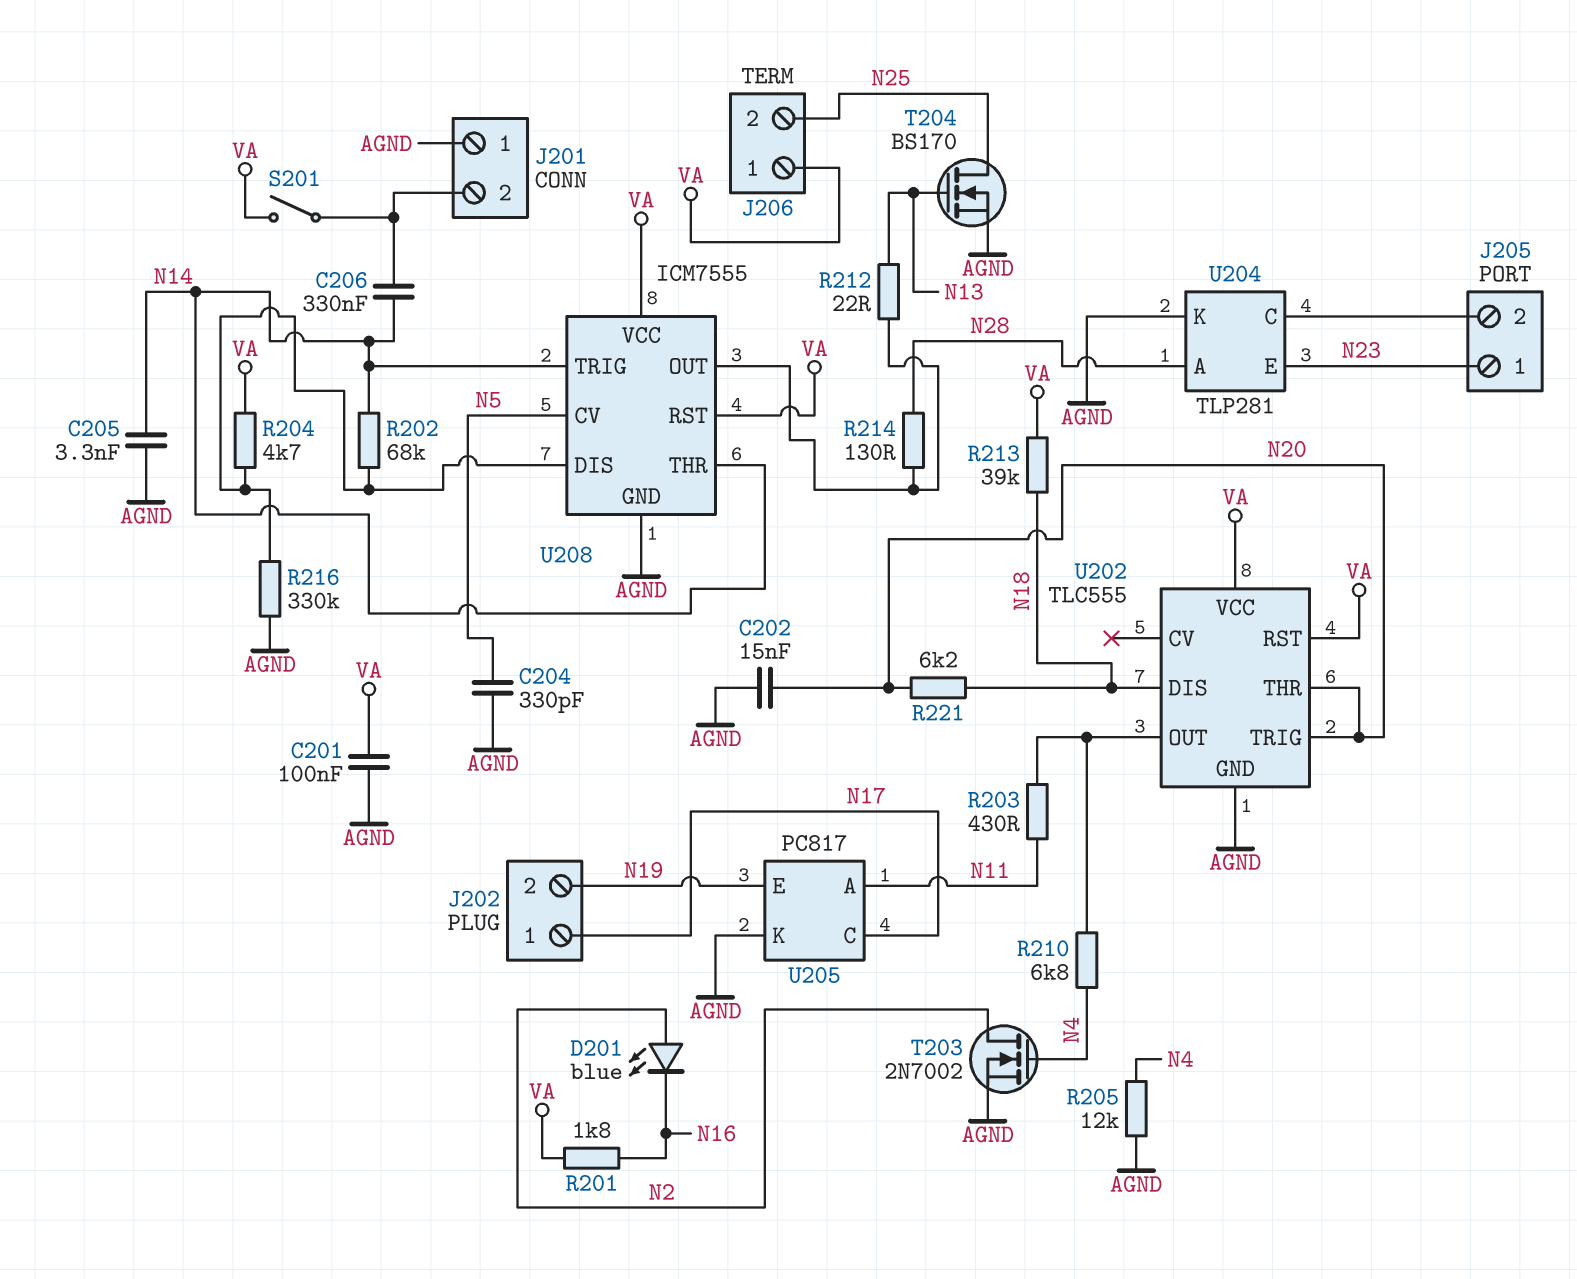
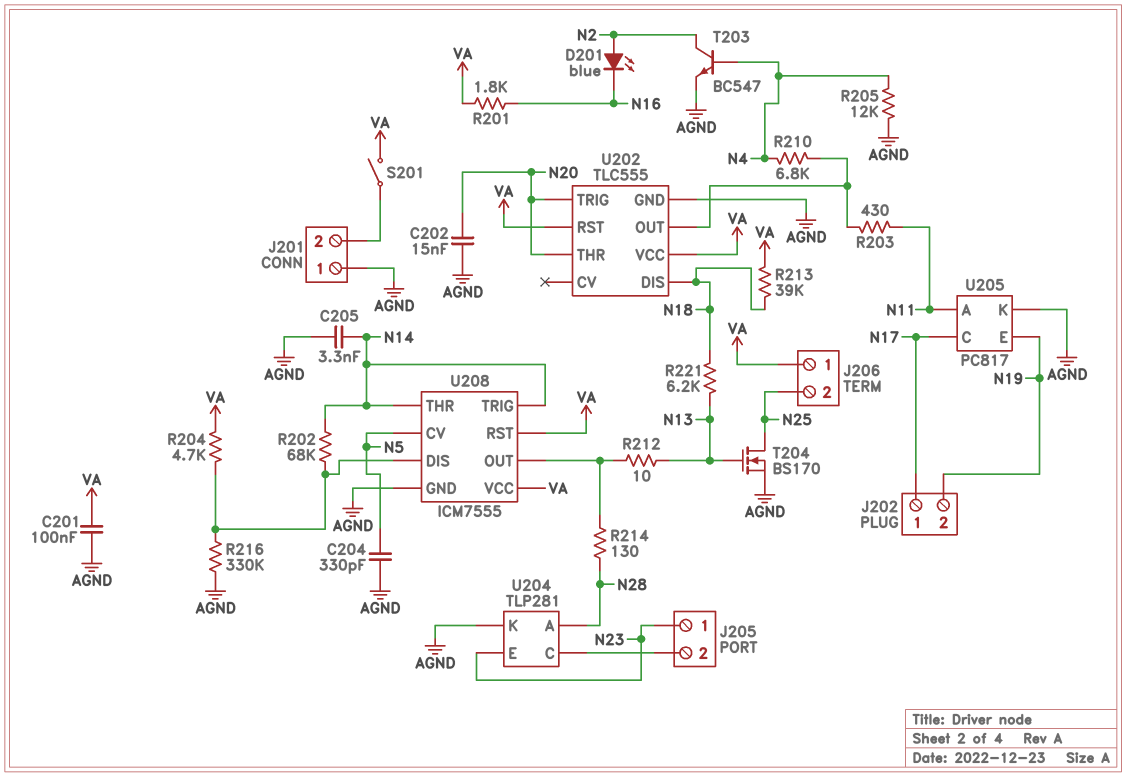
C206: 330nF (J201/2, N14) -> none
R212: 22 (N13, U208/OUT) -> 10 (N13, U208/OUT)
R221: 6.2k (N18, N20) -> 6.2k (N13, N18)
T203: NMOS 2N7002 (G N4, D N2, S AGND) -> NPN BC547 (B N4, C N2, E AGND)

